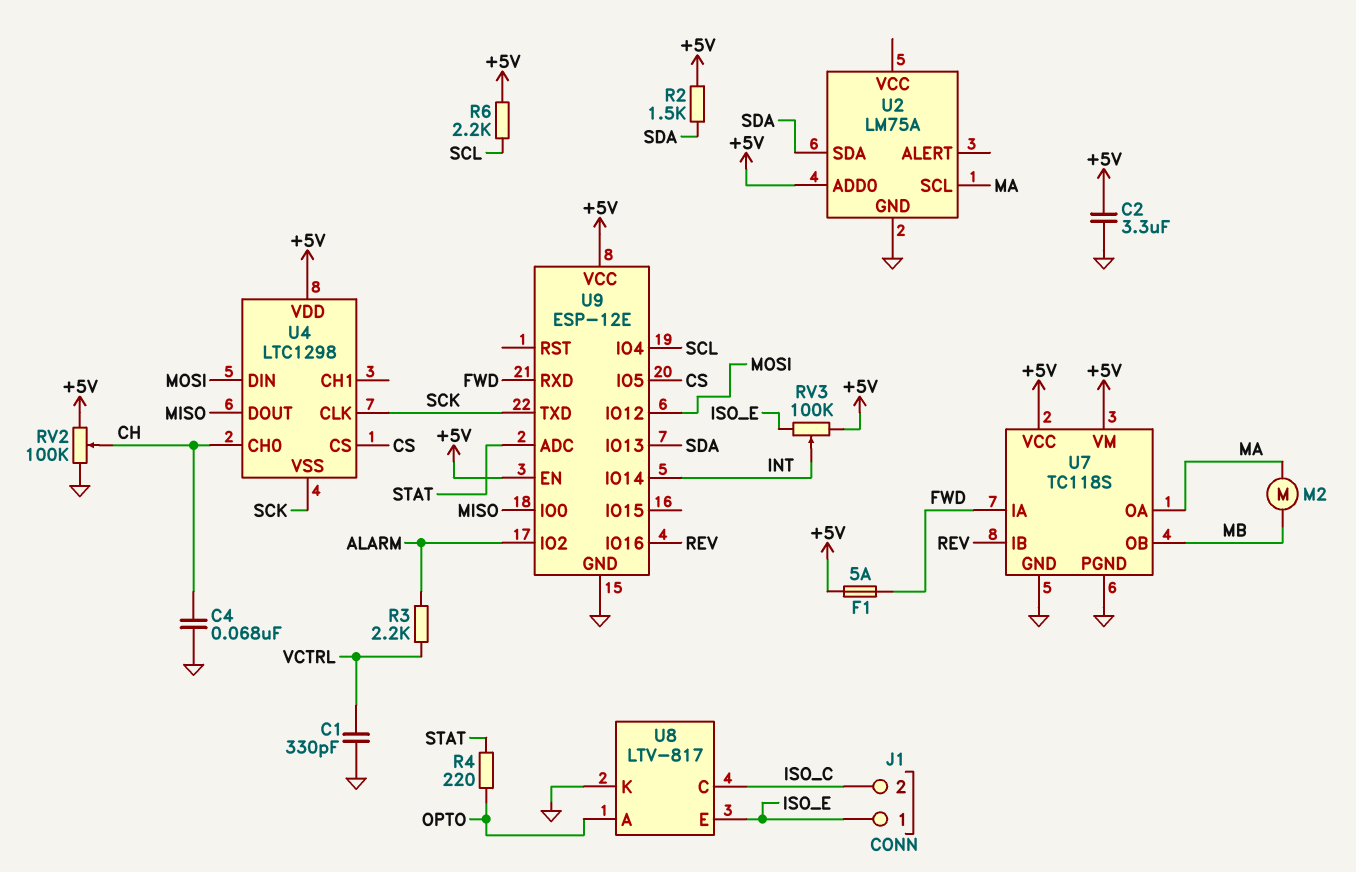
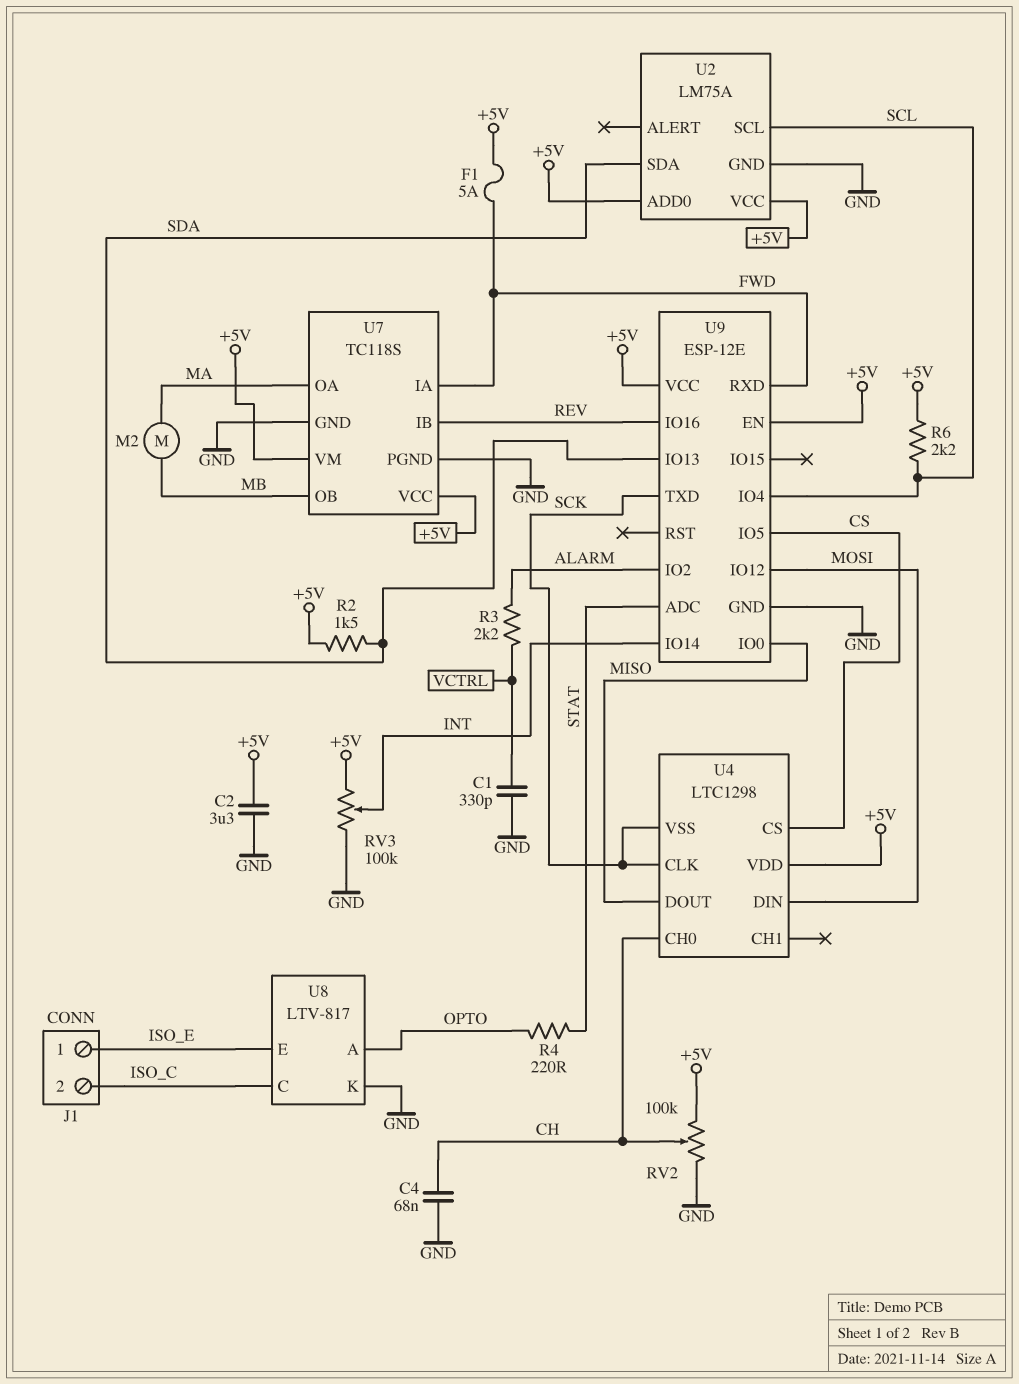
RV3: 100k (+5V, ISO_E, wiper INT) -> 100k (+5V, GND, wiper INT)
U2 pin SCL: MA -> SCL
U2 pin VCC: none -> +5V

